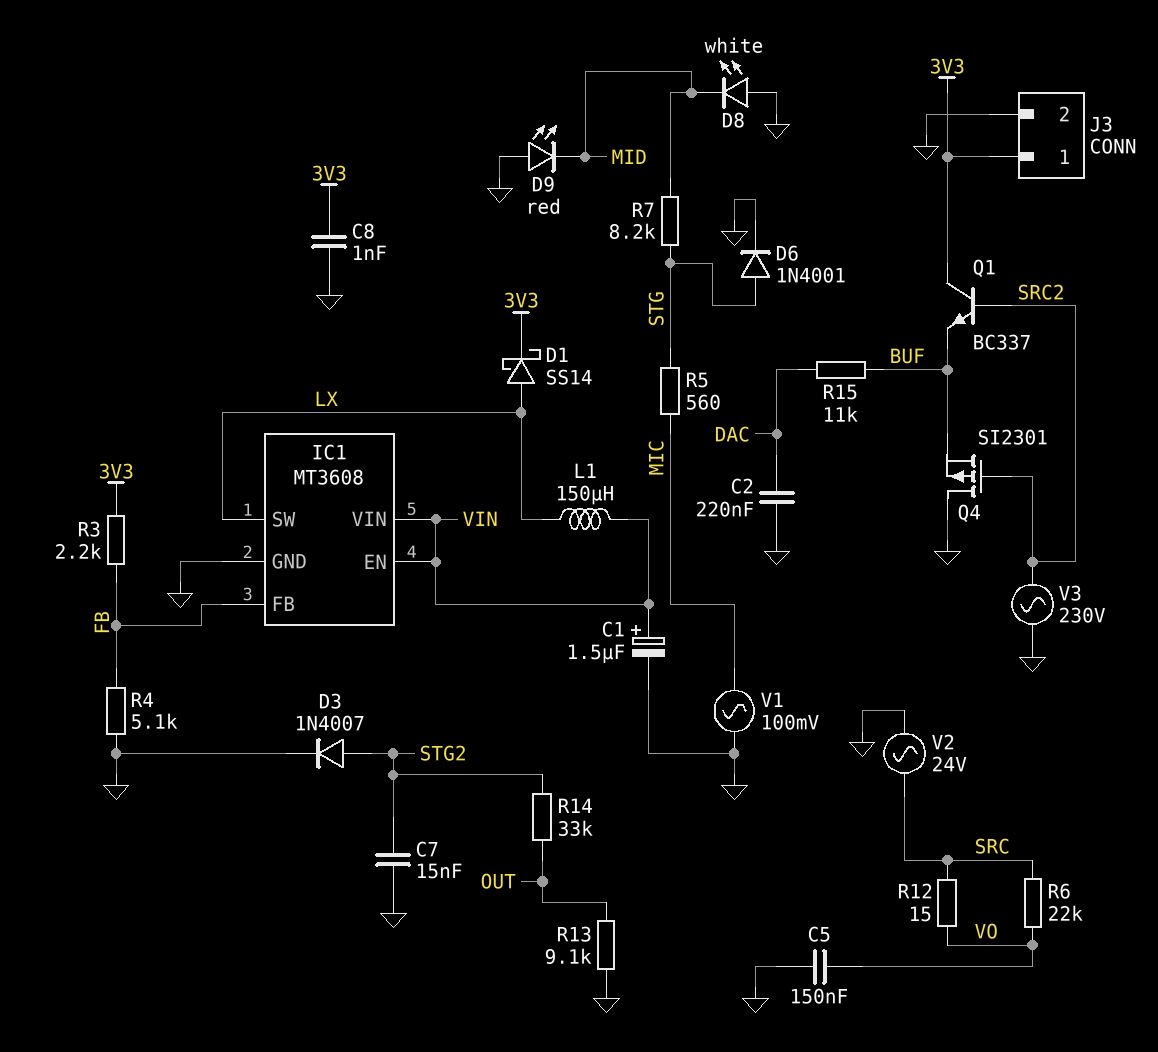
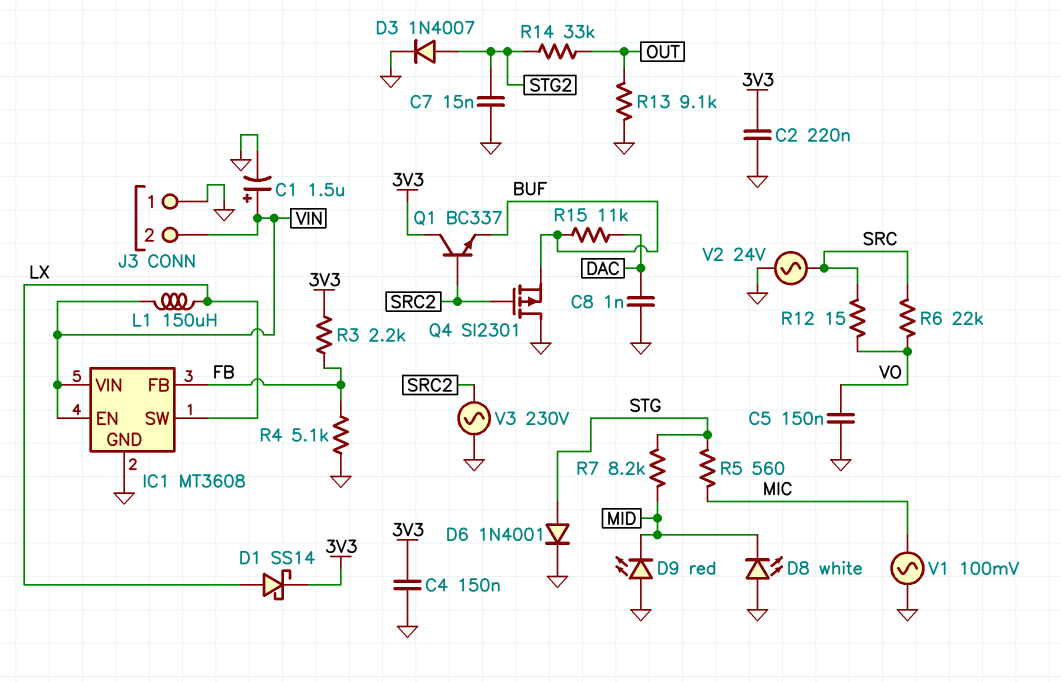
C2: 220nF (DAC, GND) -> 220nF (3V3, GND)
C4: none -> 150nF (3V3, GND)
C8: 1nF (3V3, GND) -> 1nF (DAC, GND)
J3 pin 1: 3V3 -> GND
J3 pin 2: GND -> VIN

